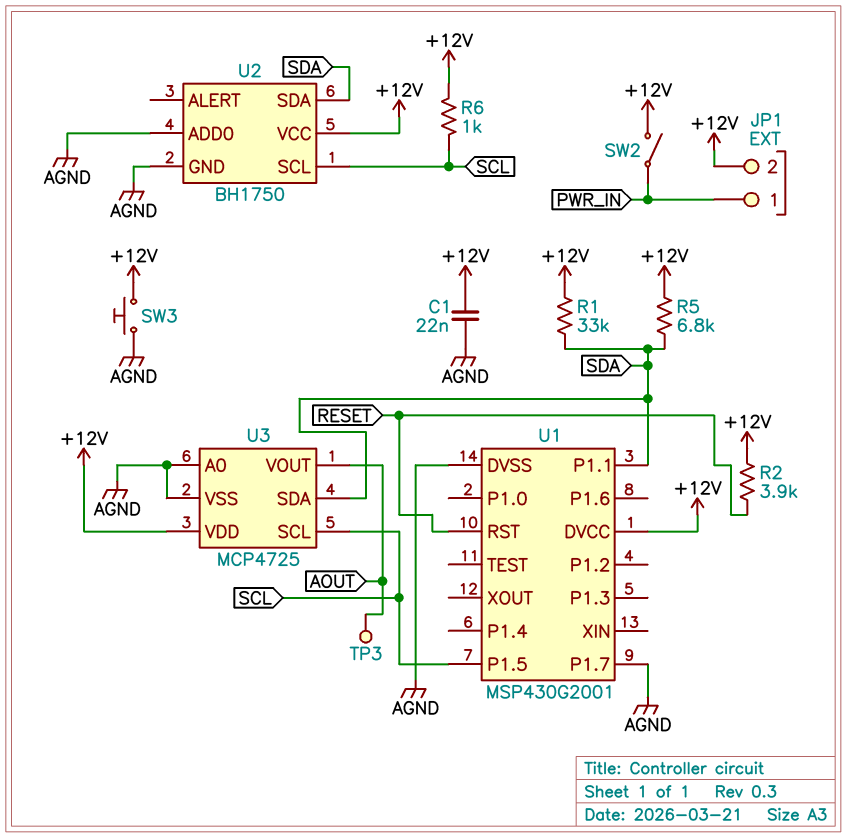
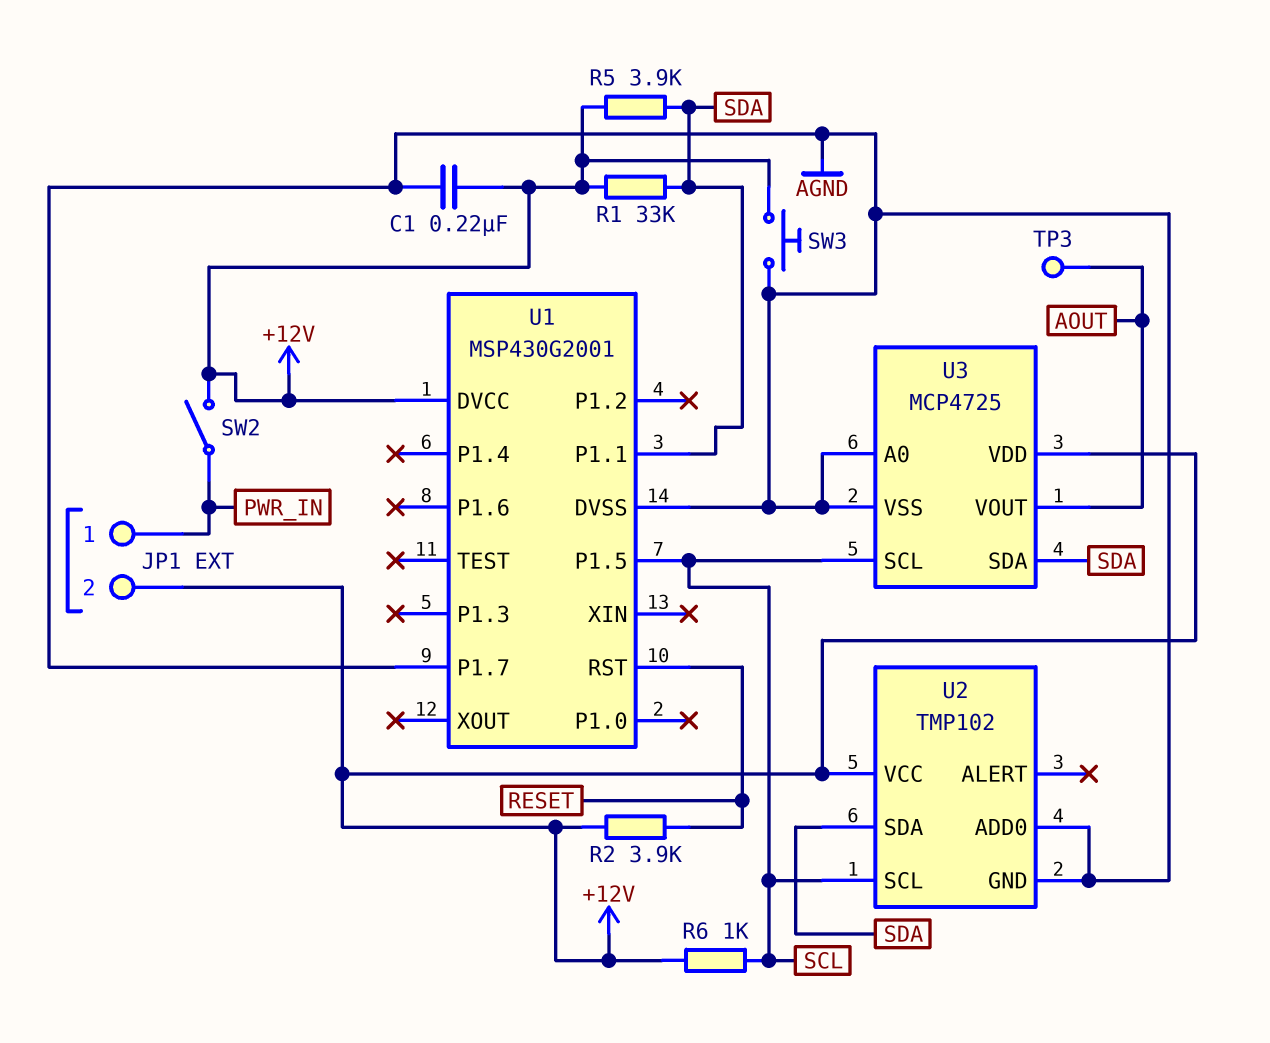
C1: 22nF (+12V, AGND) -> 220nF (+12V, AGND)
R5: 6.8k (+12V, SDA) -> 3.9k (+12V, SDA)
U2: BH1750 -> TMP102

